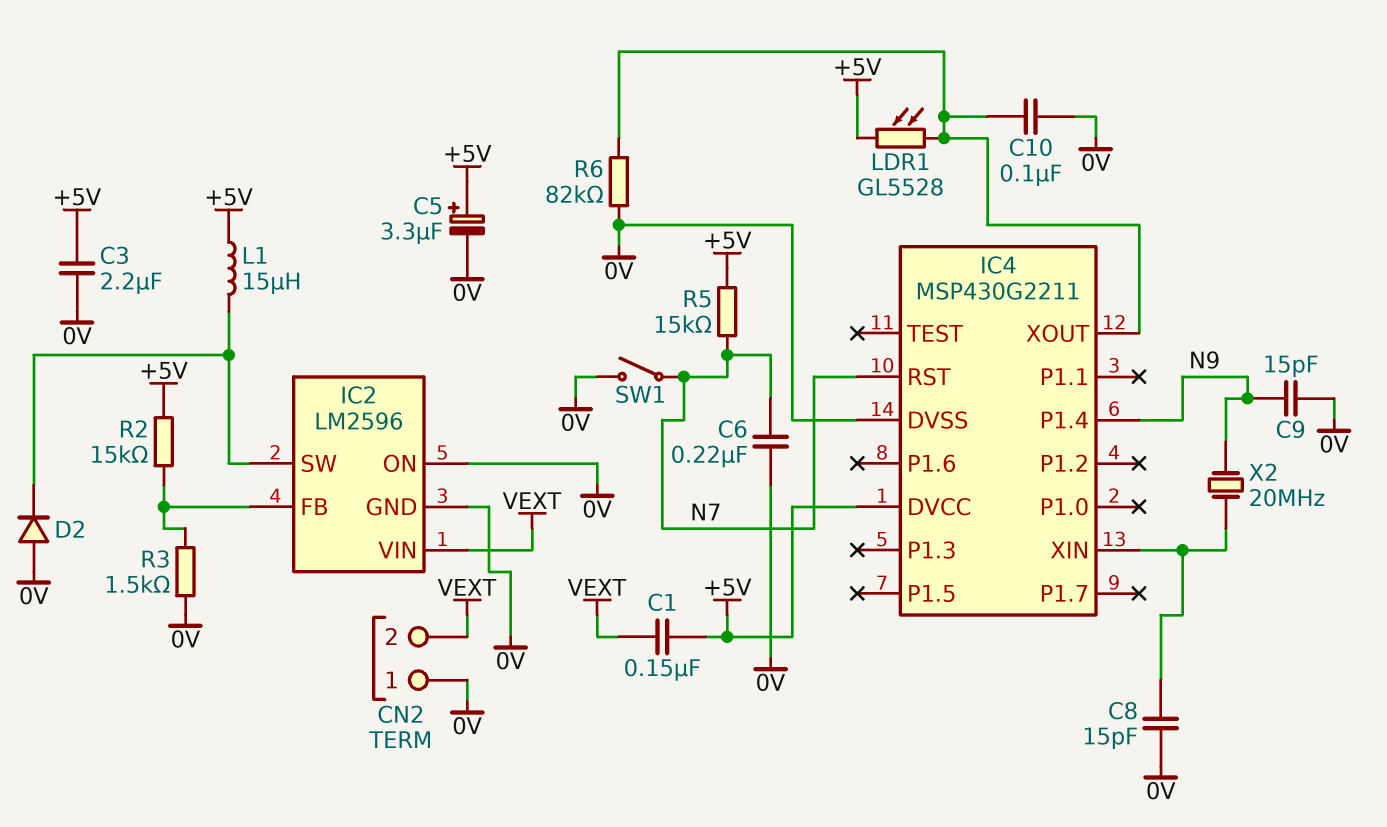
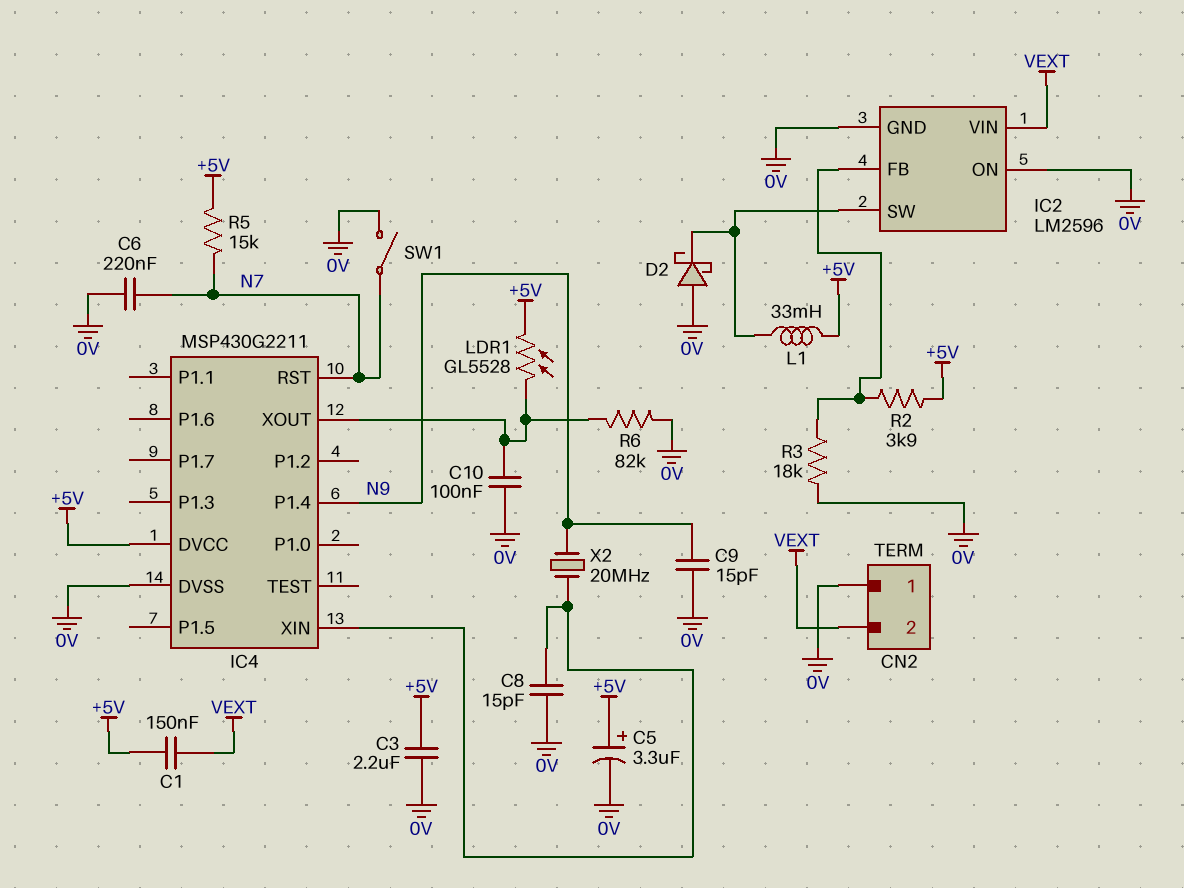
D2: diode (A 0V, K IC2/SW) -> schottky (A 0V, K IC2/SW)
L1: 15uH (+5V, IC2/SW) -> 33mH (+5V, IC2/SW)
R2: 15k (+5V, IC2/FB) -> 3.9k (+5V, IC2/FB)
R3: 1.5k (0V, IC2/FB) -> 18k (0V, IC2/FB)

